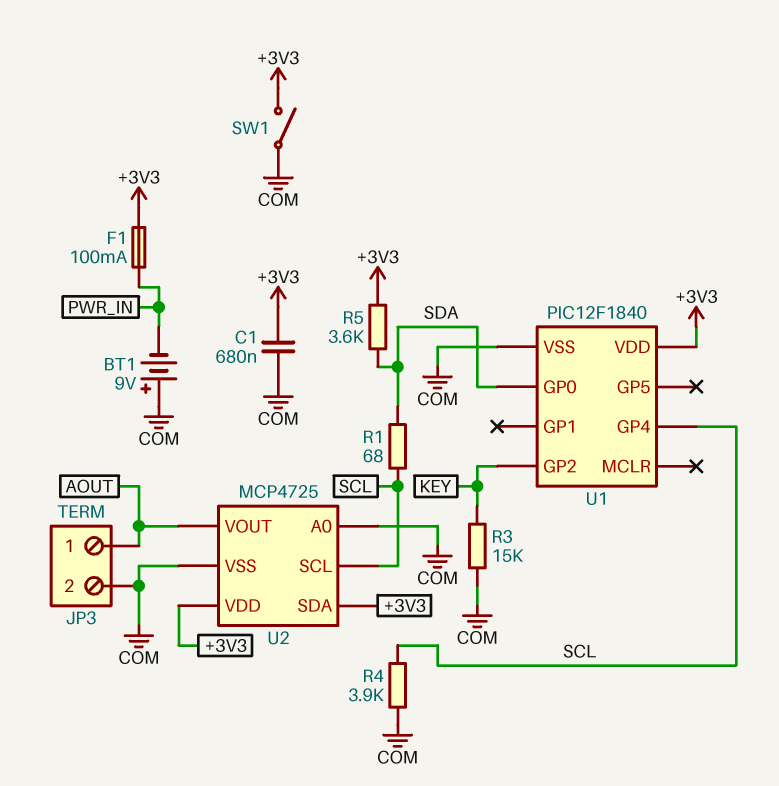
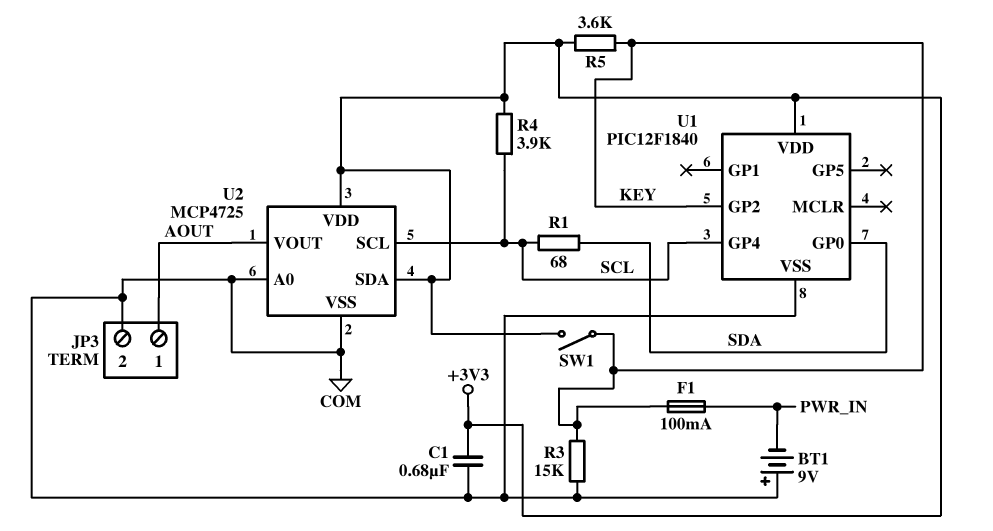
F1: 100mA (+3V3, PWR_IN) -> 100mA (KEY, PWR_IN)
R4: 3.9k (COM, SCL) -> 3.9k (+3V3, SCL)
R5: 3.6k (+3V3, SDA) -> 3.6k (+3V3, KEY)
SW1: switch (+3V3, COM) -> switch (+3V3, KEY)

